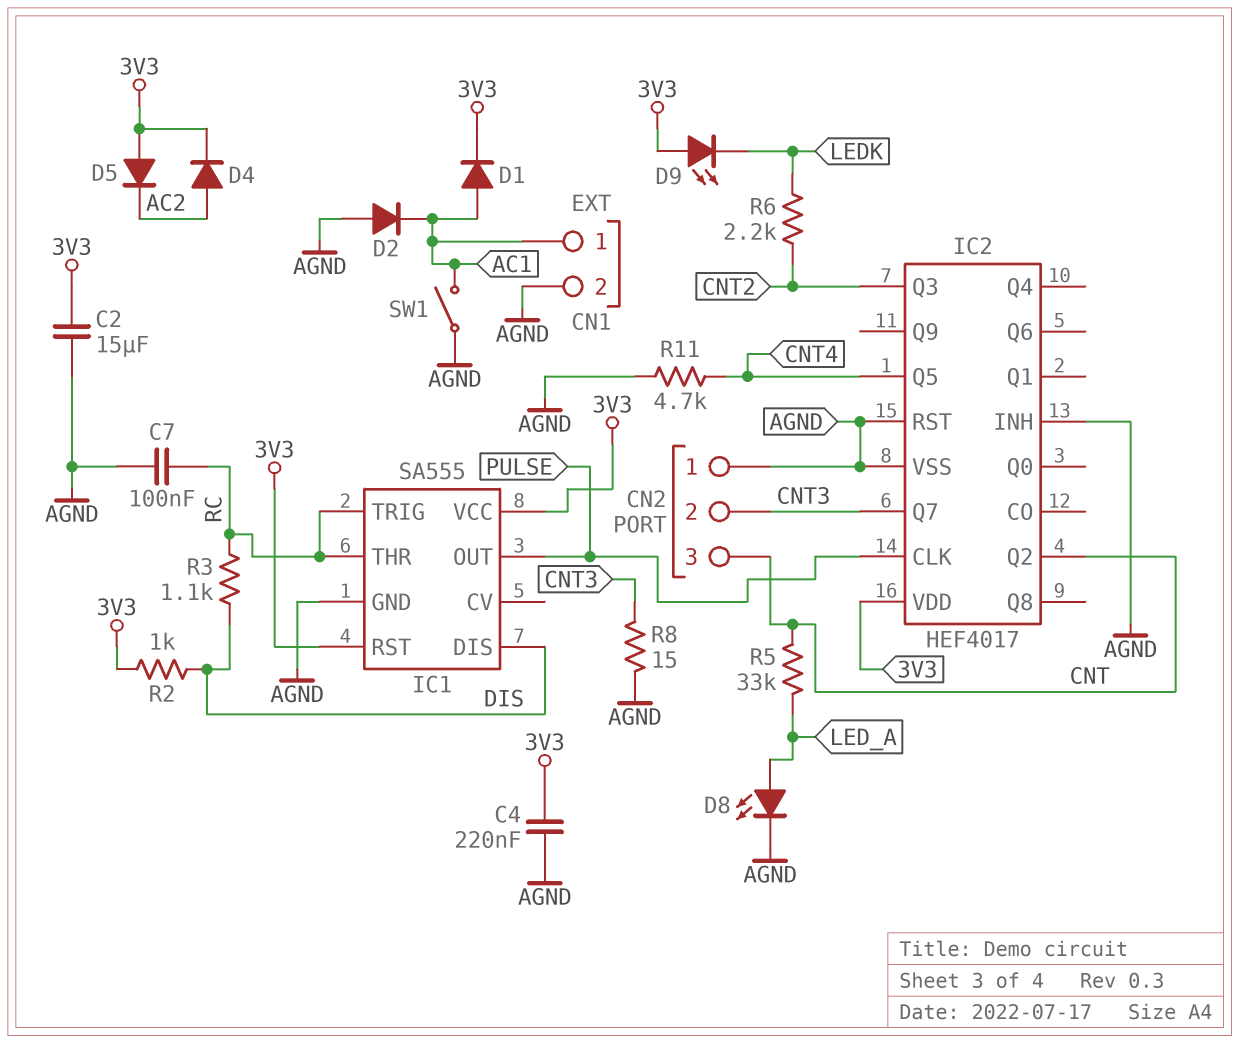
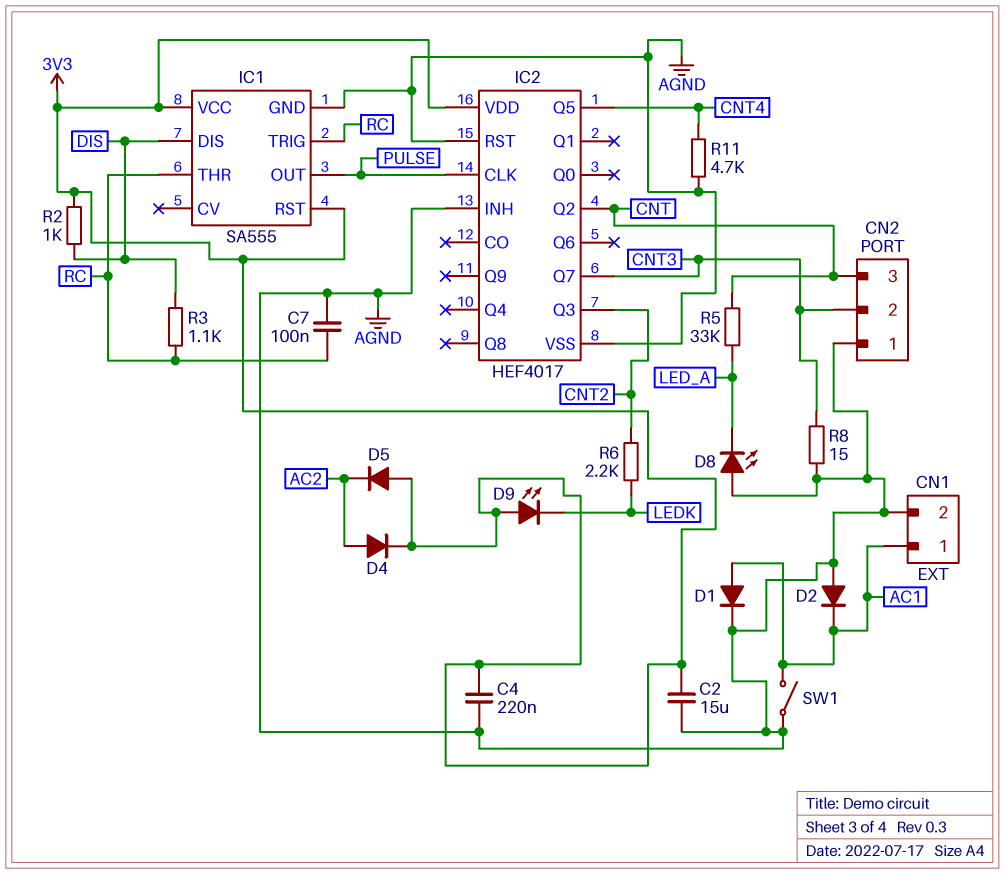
D1: diode (A AC1, K 3V3) -> diode (A AC1, K AGND)
D8: LED (A LED_A, K AGND) -> LED (A AGND, K LED_A)

